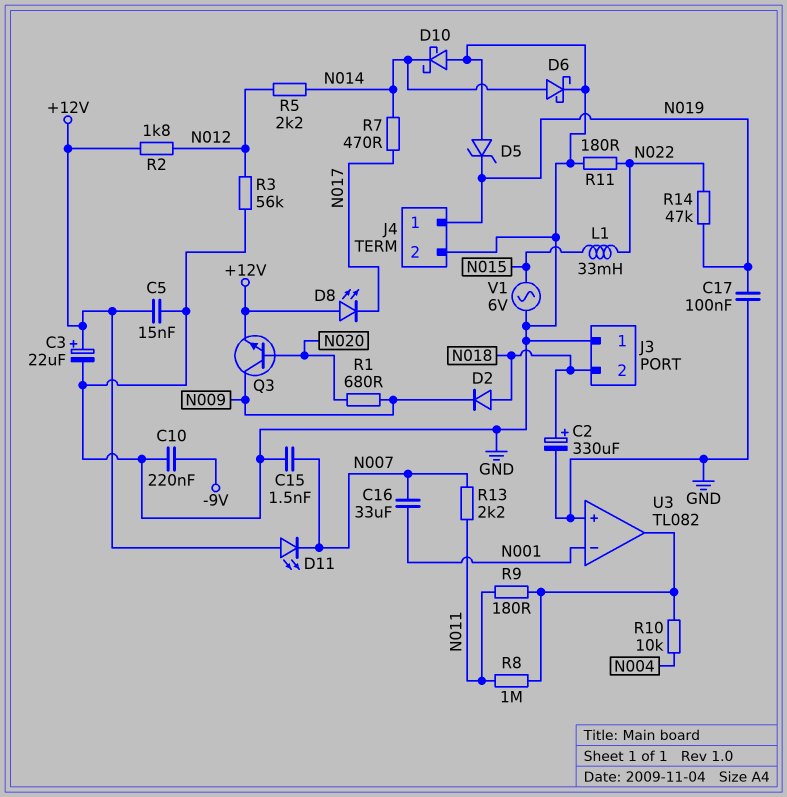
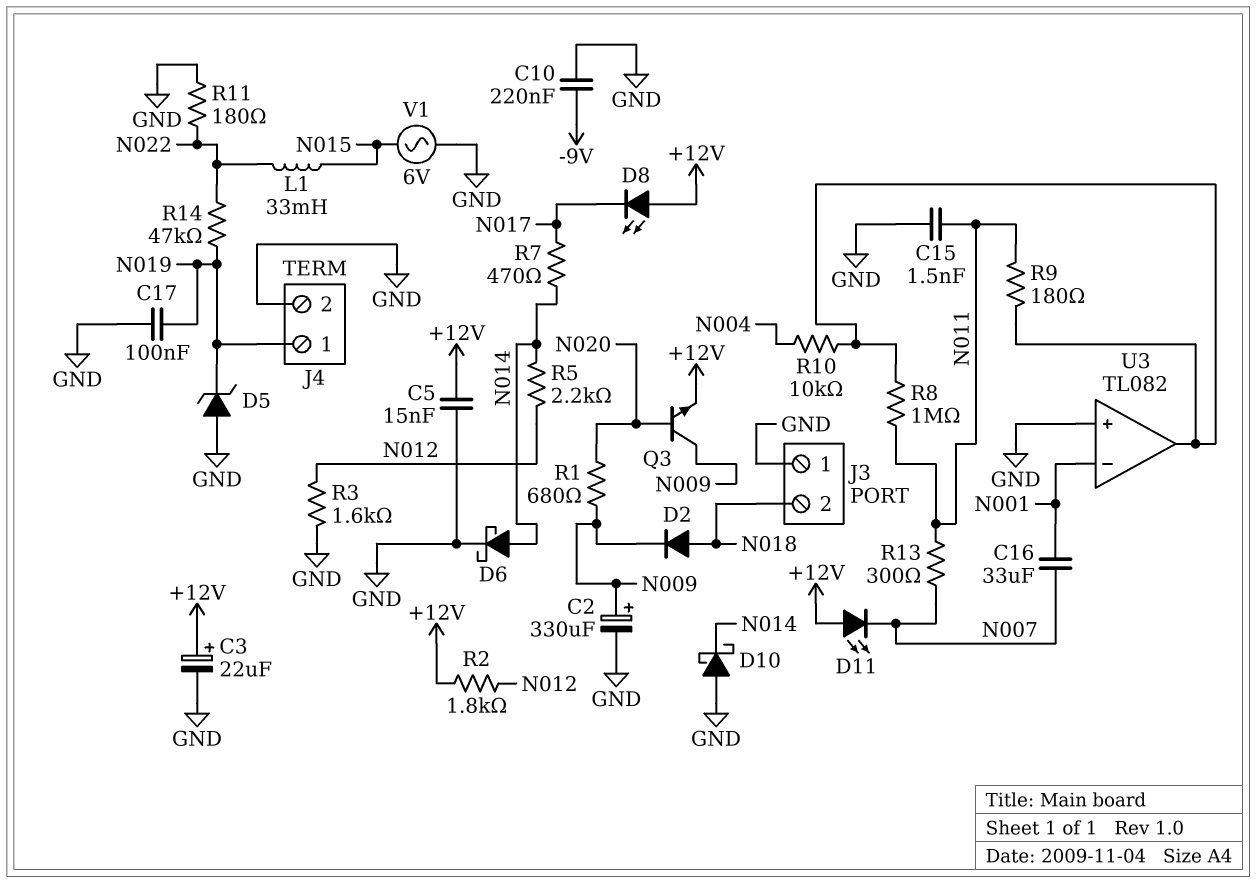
C2: 330uF (plus N018, minus GND) -> 330uF (plus N009, minus GND)
C15: 1.5nF (GND, N007) -> 1.5nF (GND, N011)
R3: 56k (GND, N012) -> 1.6k (GND, N012)
R13: 2.2k (N007, N011) -> 300 (N007, N011)

